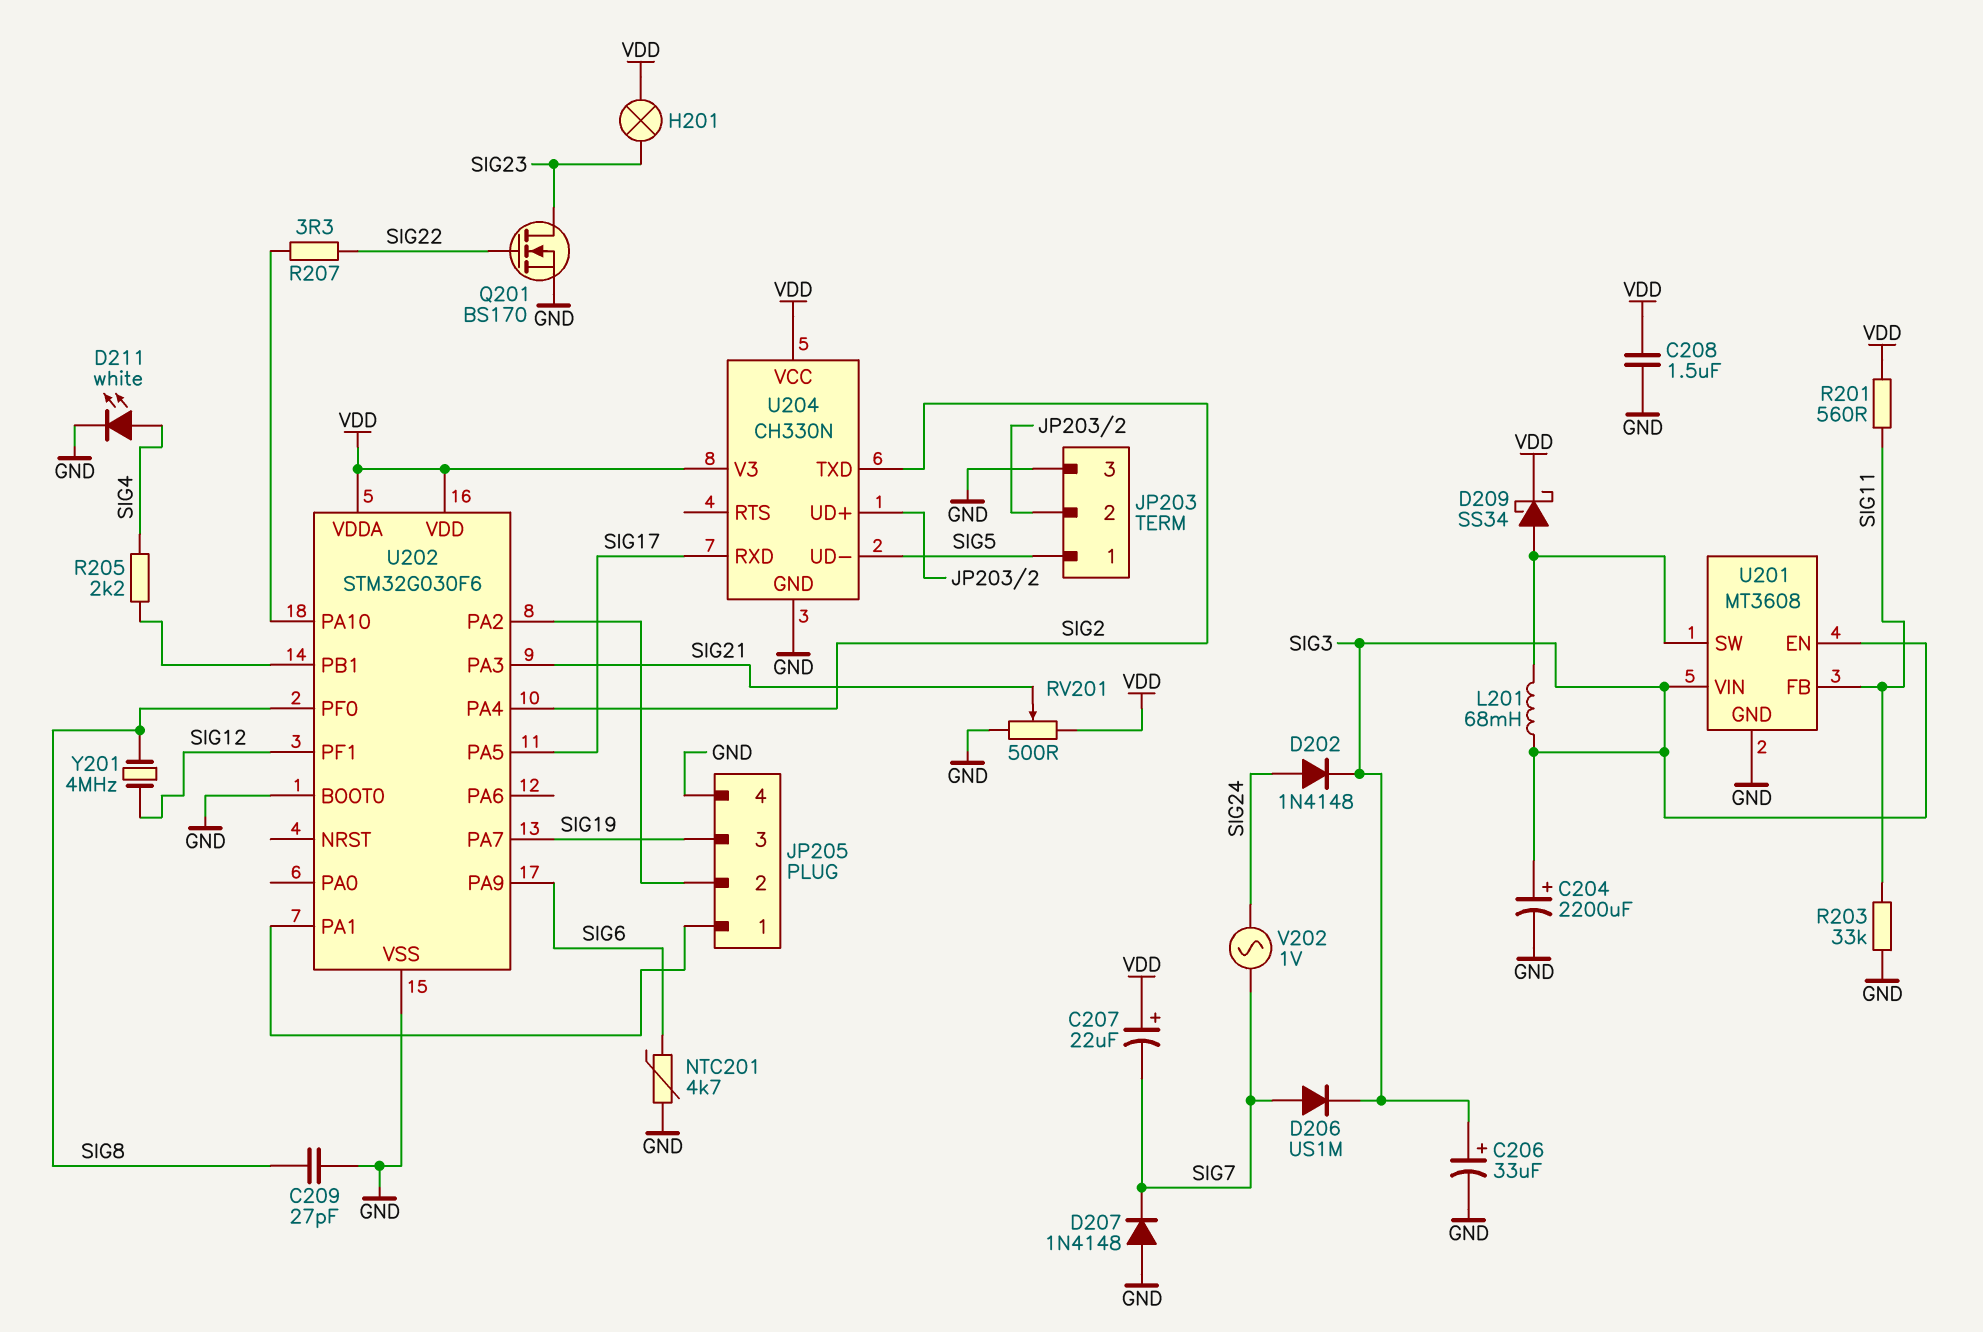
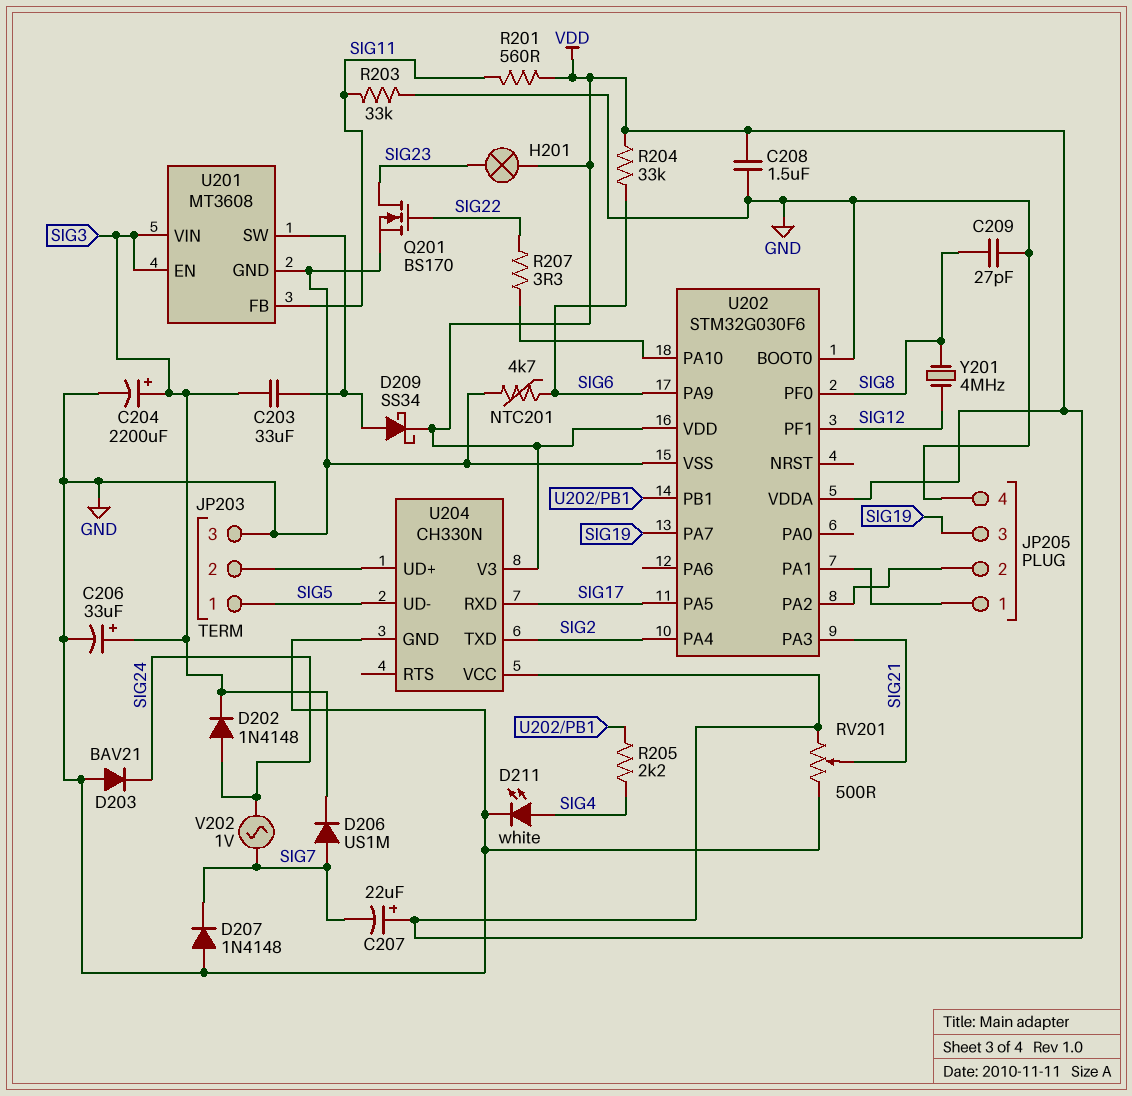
C203: none -> 33uF (SIG3, U201/SW)
D203: none -> diode BAV21 (A GND, K SIG24)
L201: 68mH (SIG3, U201/SW) -> none
R204: none -> 33k (SIG6, VDD)

